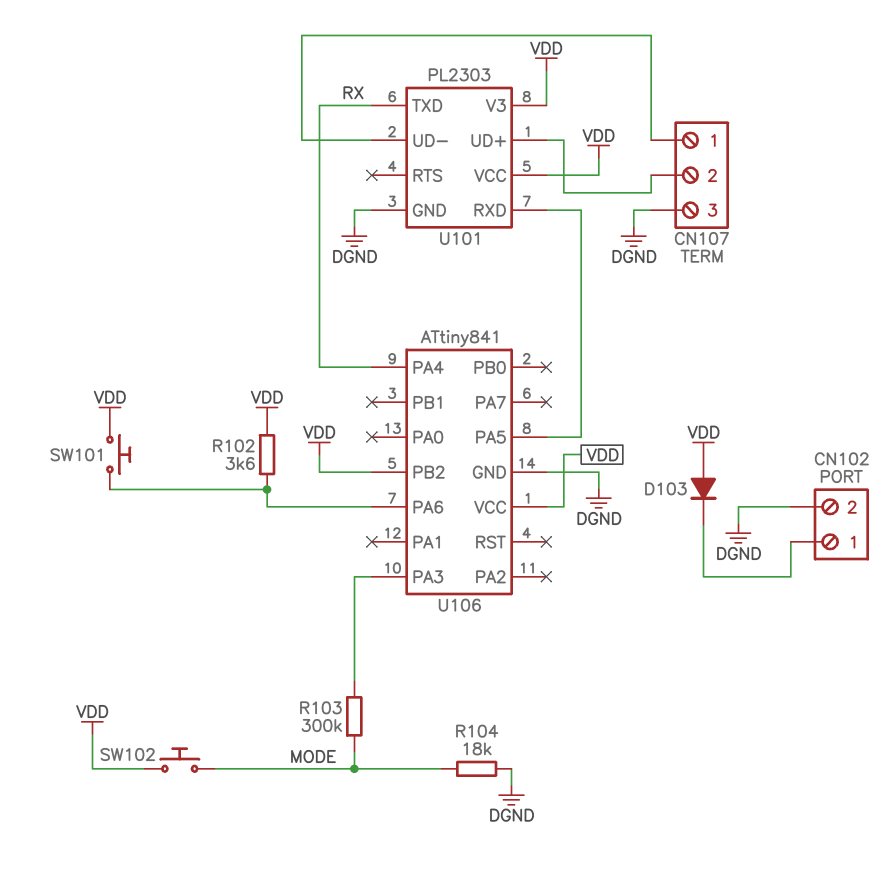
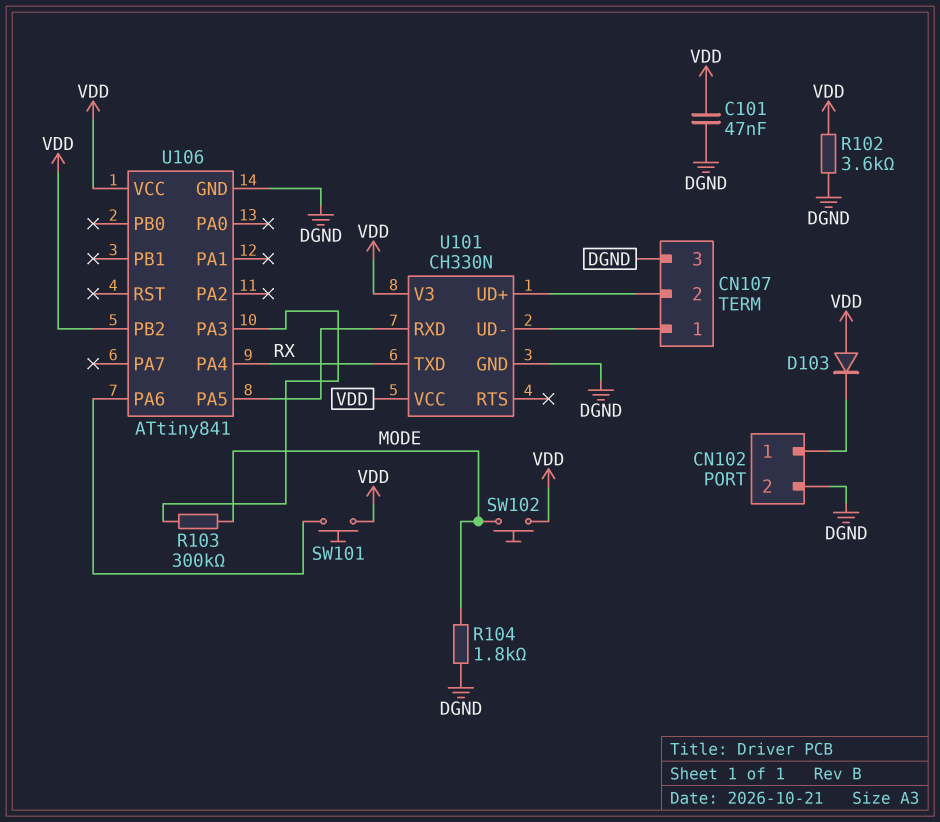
C101: none -> 47nF (DGND, VDD)
R102: 3.6k (U106/PA6, VDD) -> 3.6k (DGND, VDD)
R104: 18k (DGND, MODE) -> 1.8k (DGND, MODE)
U101: PL2303 -> CH330N

